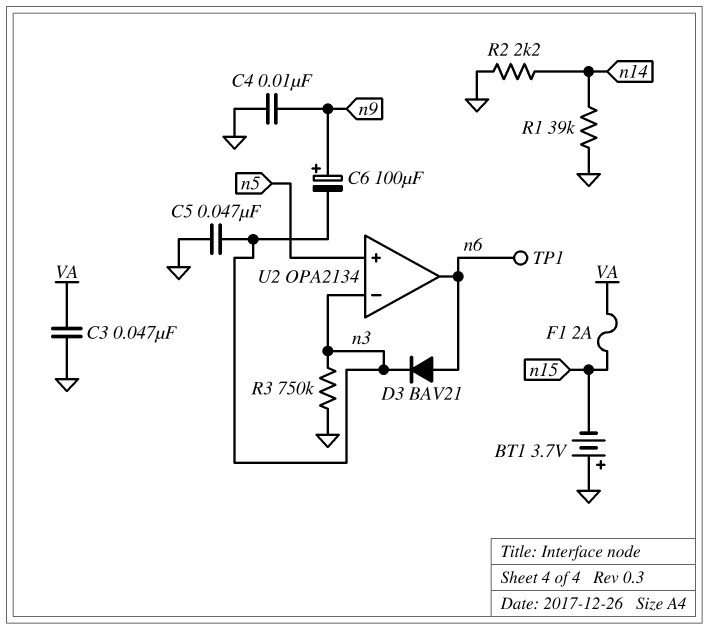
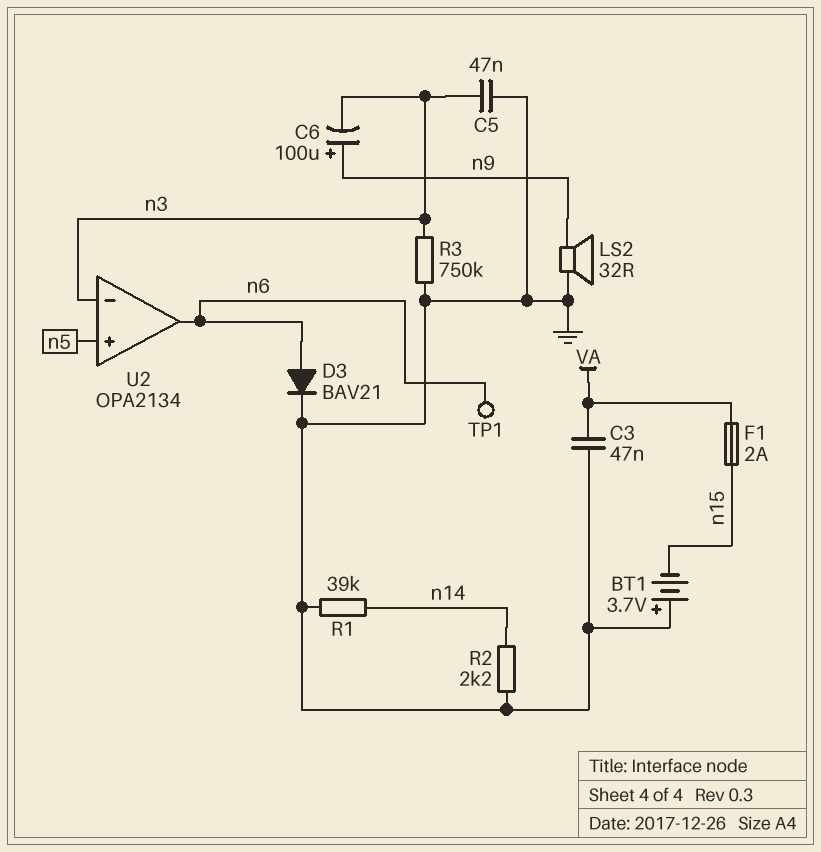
C4: 10nF (GND, n9) -> none
D3: diode BAV21 (A n6, K n3) -> diode BAV21 (A n6, K GND)
LS2: none -> speaker 32R (GND, n9)

